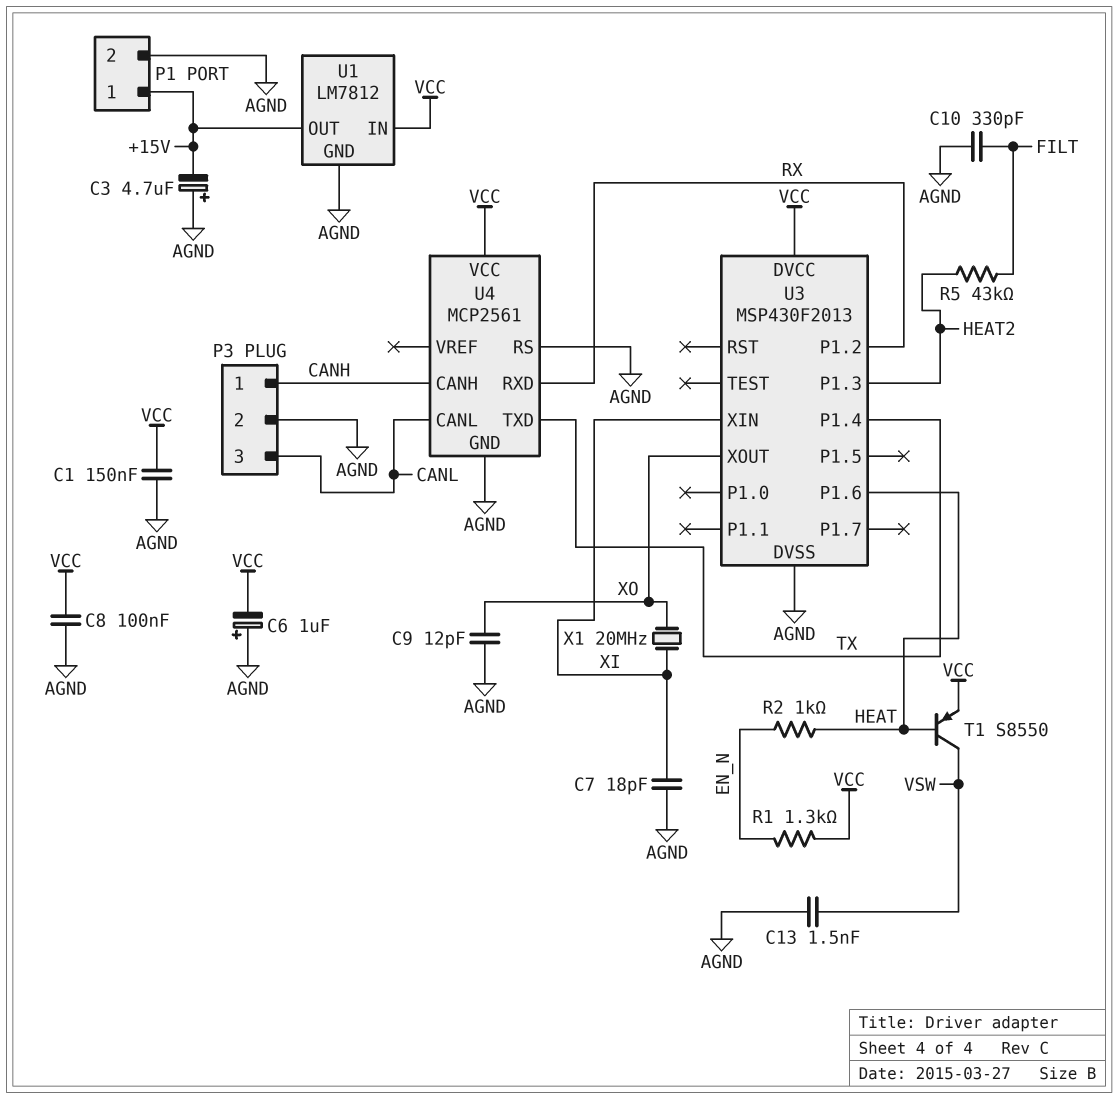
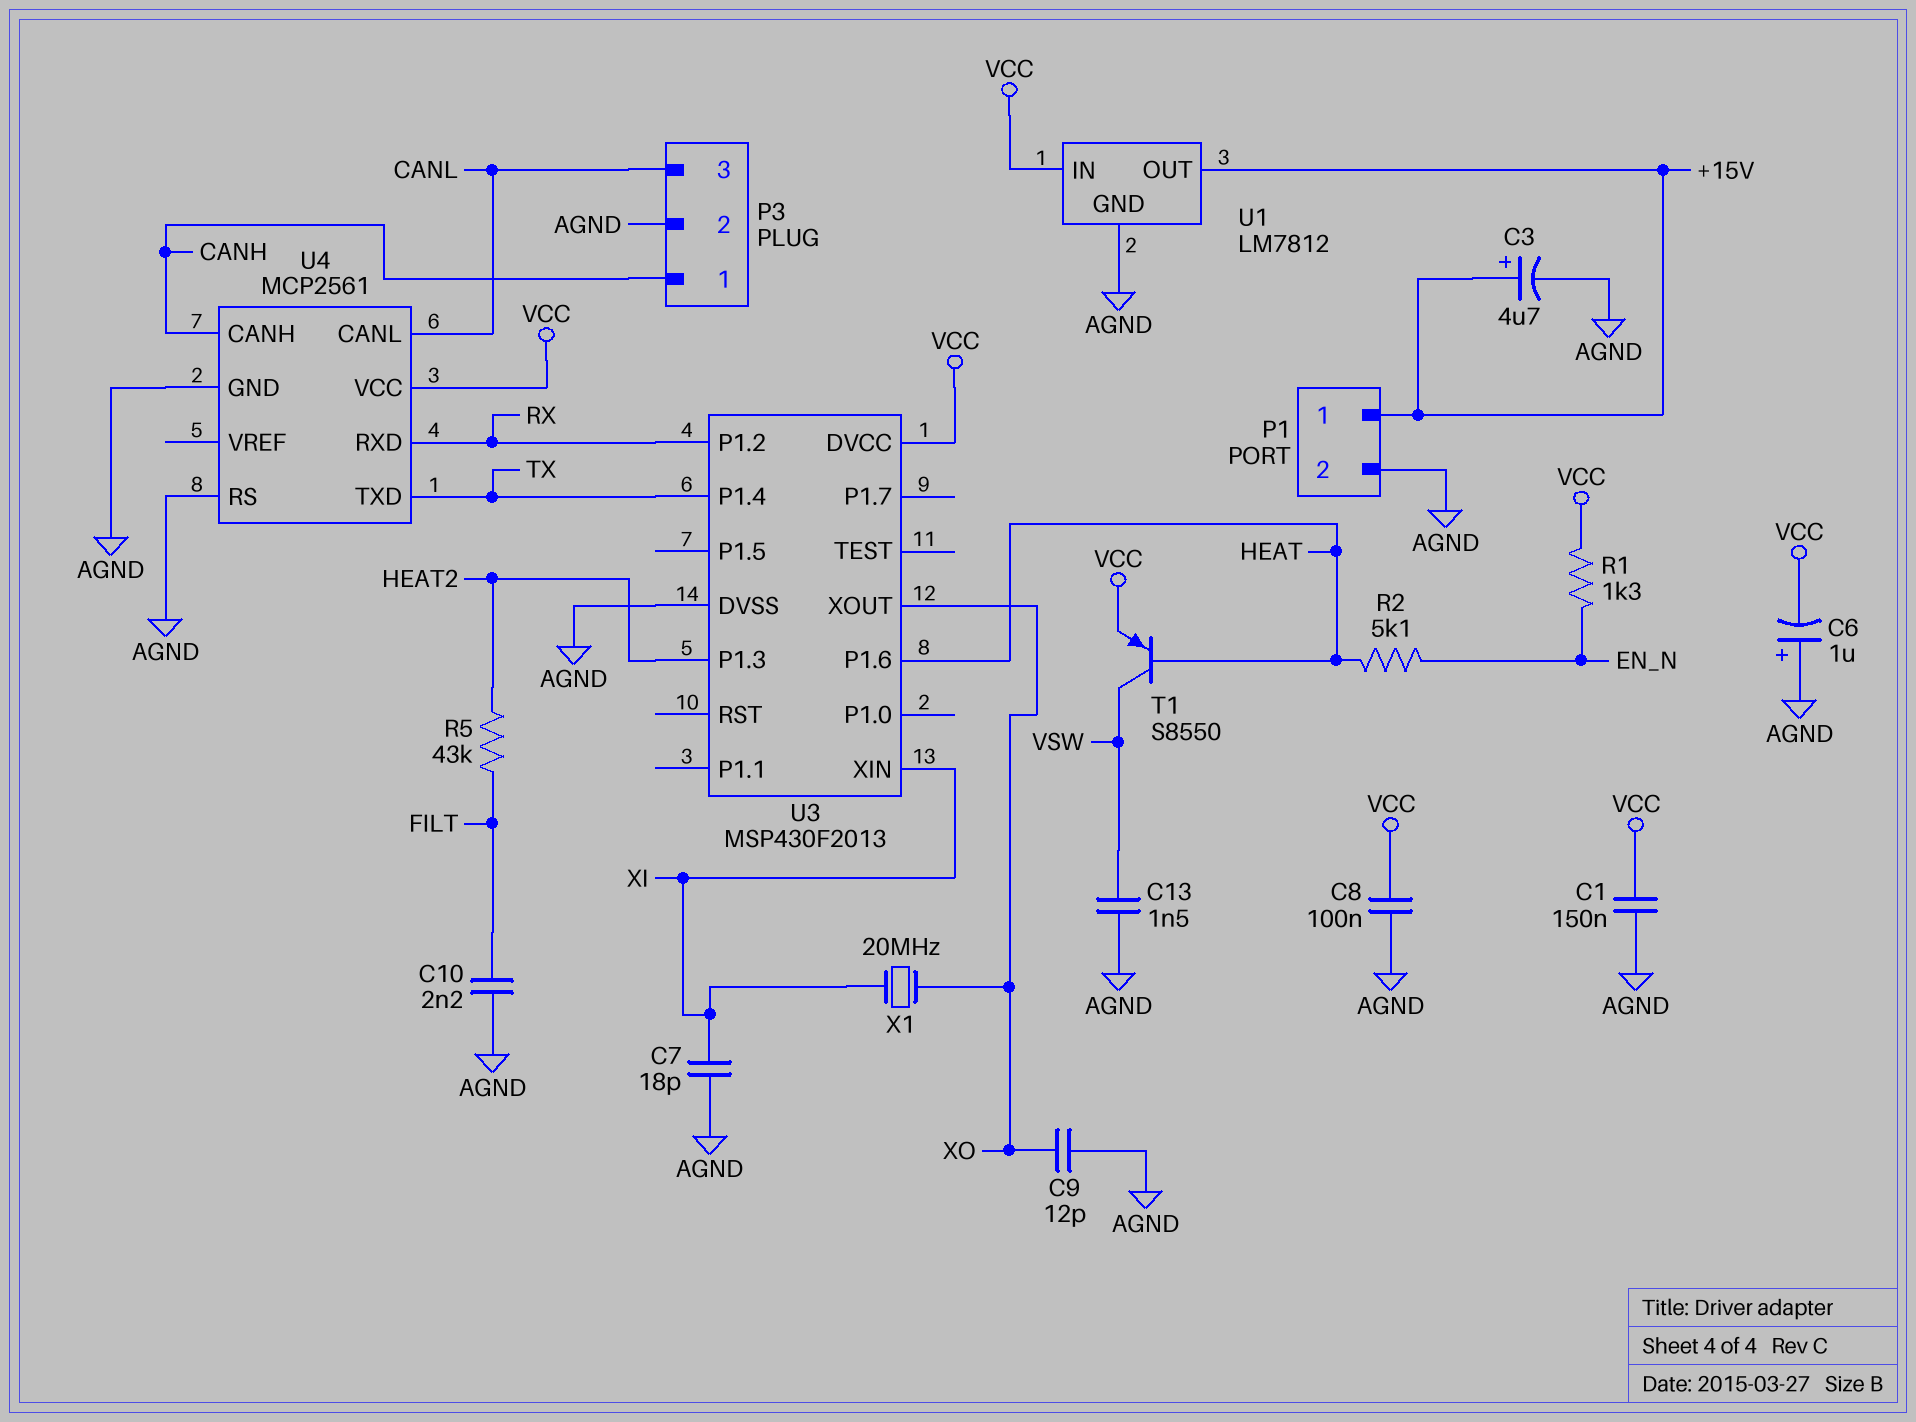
C3: 4.7uF (plus AGND, minus +15V) -> 4.7uF (plus +15V, minus AGND)
C10: 330pF (AGND, FILT) -> 2.2nF (AGND, FILT)
R2: 1k (EN_N, HEAT) -> 5.1k (EN_N, HEAT)

